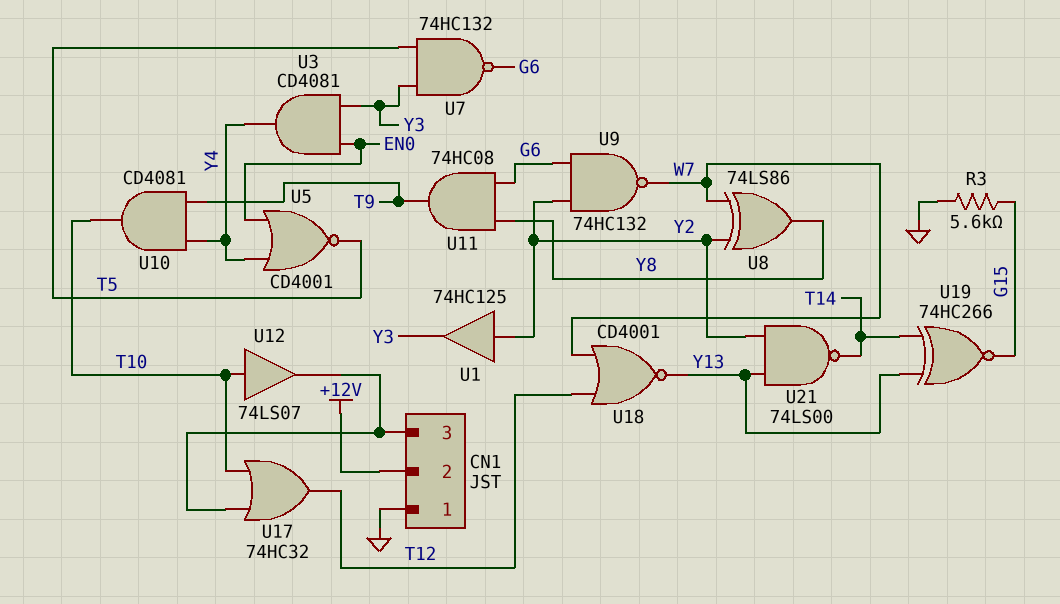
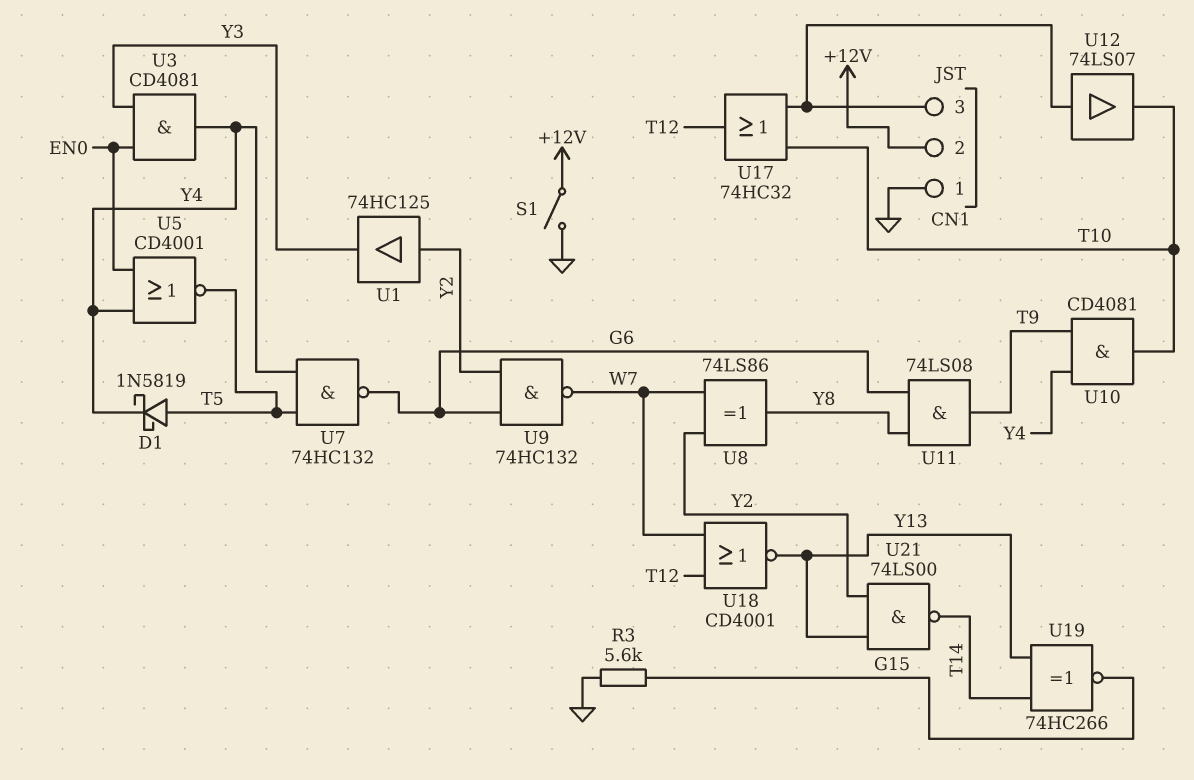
D1: none -> schottky 1N5819 (A T5, K Y4)
S1: none -> switch (+12V, GND)
U7: NAND 74HC132 (in T5, in Y3, out G6) -> NAND 74HC132 (in T5, in Y4, out G6)
U11: AND 74HC08 (in G6, in Y8, out T9) -> AND 74LS08 (in G6, in Y8, out T9)
U12: buffer 74LS07 (in T10, out CN1/3) -> buffer 74LS07 (in CN1/3, out T10)

